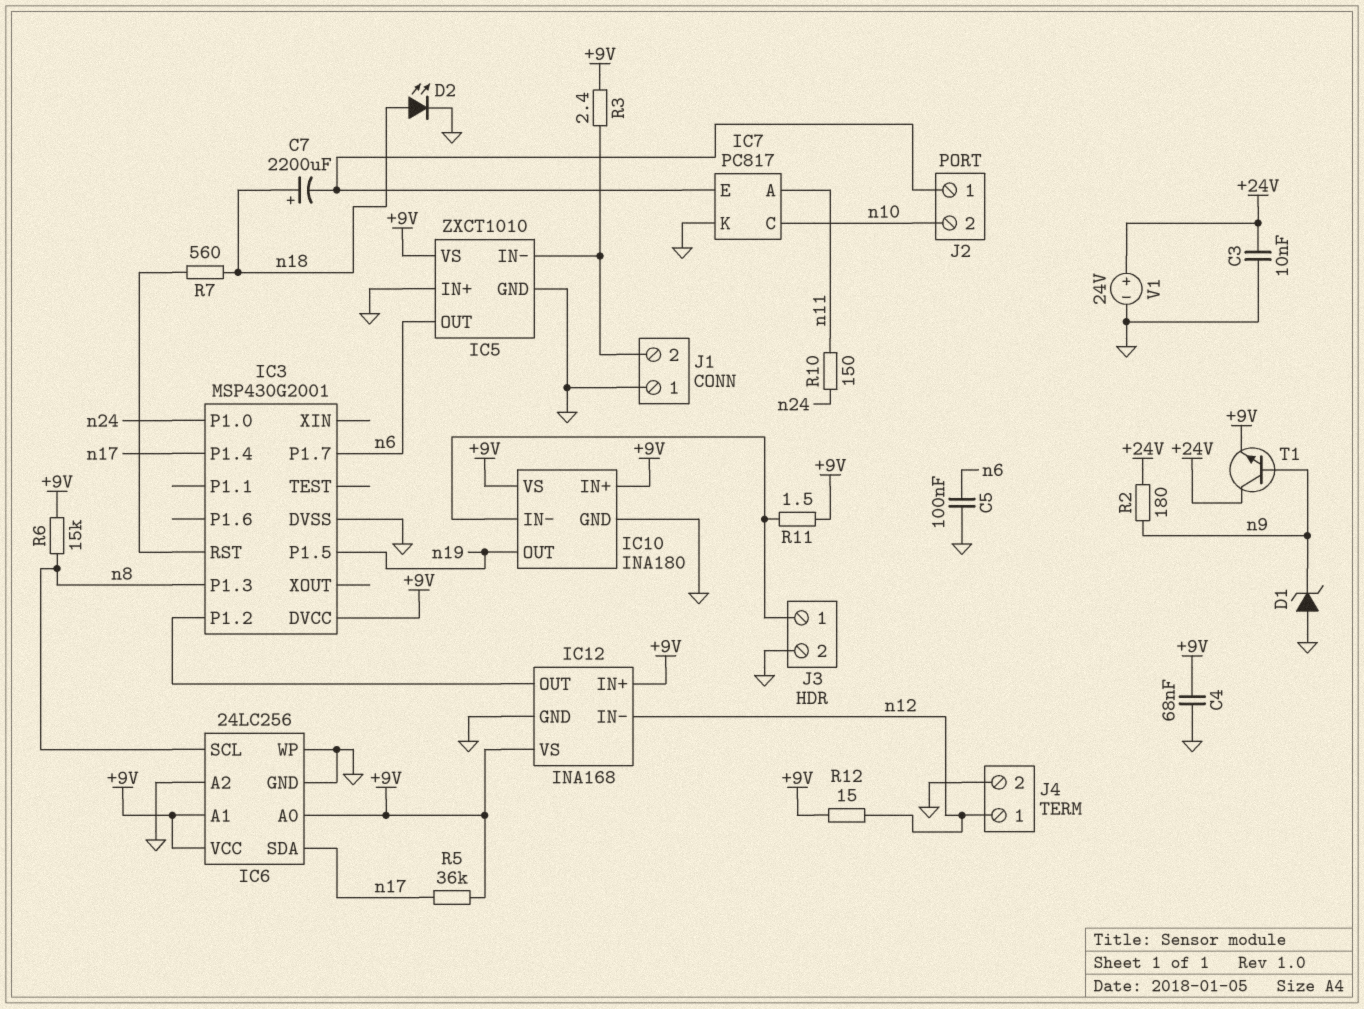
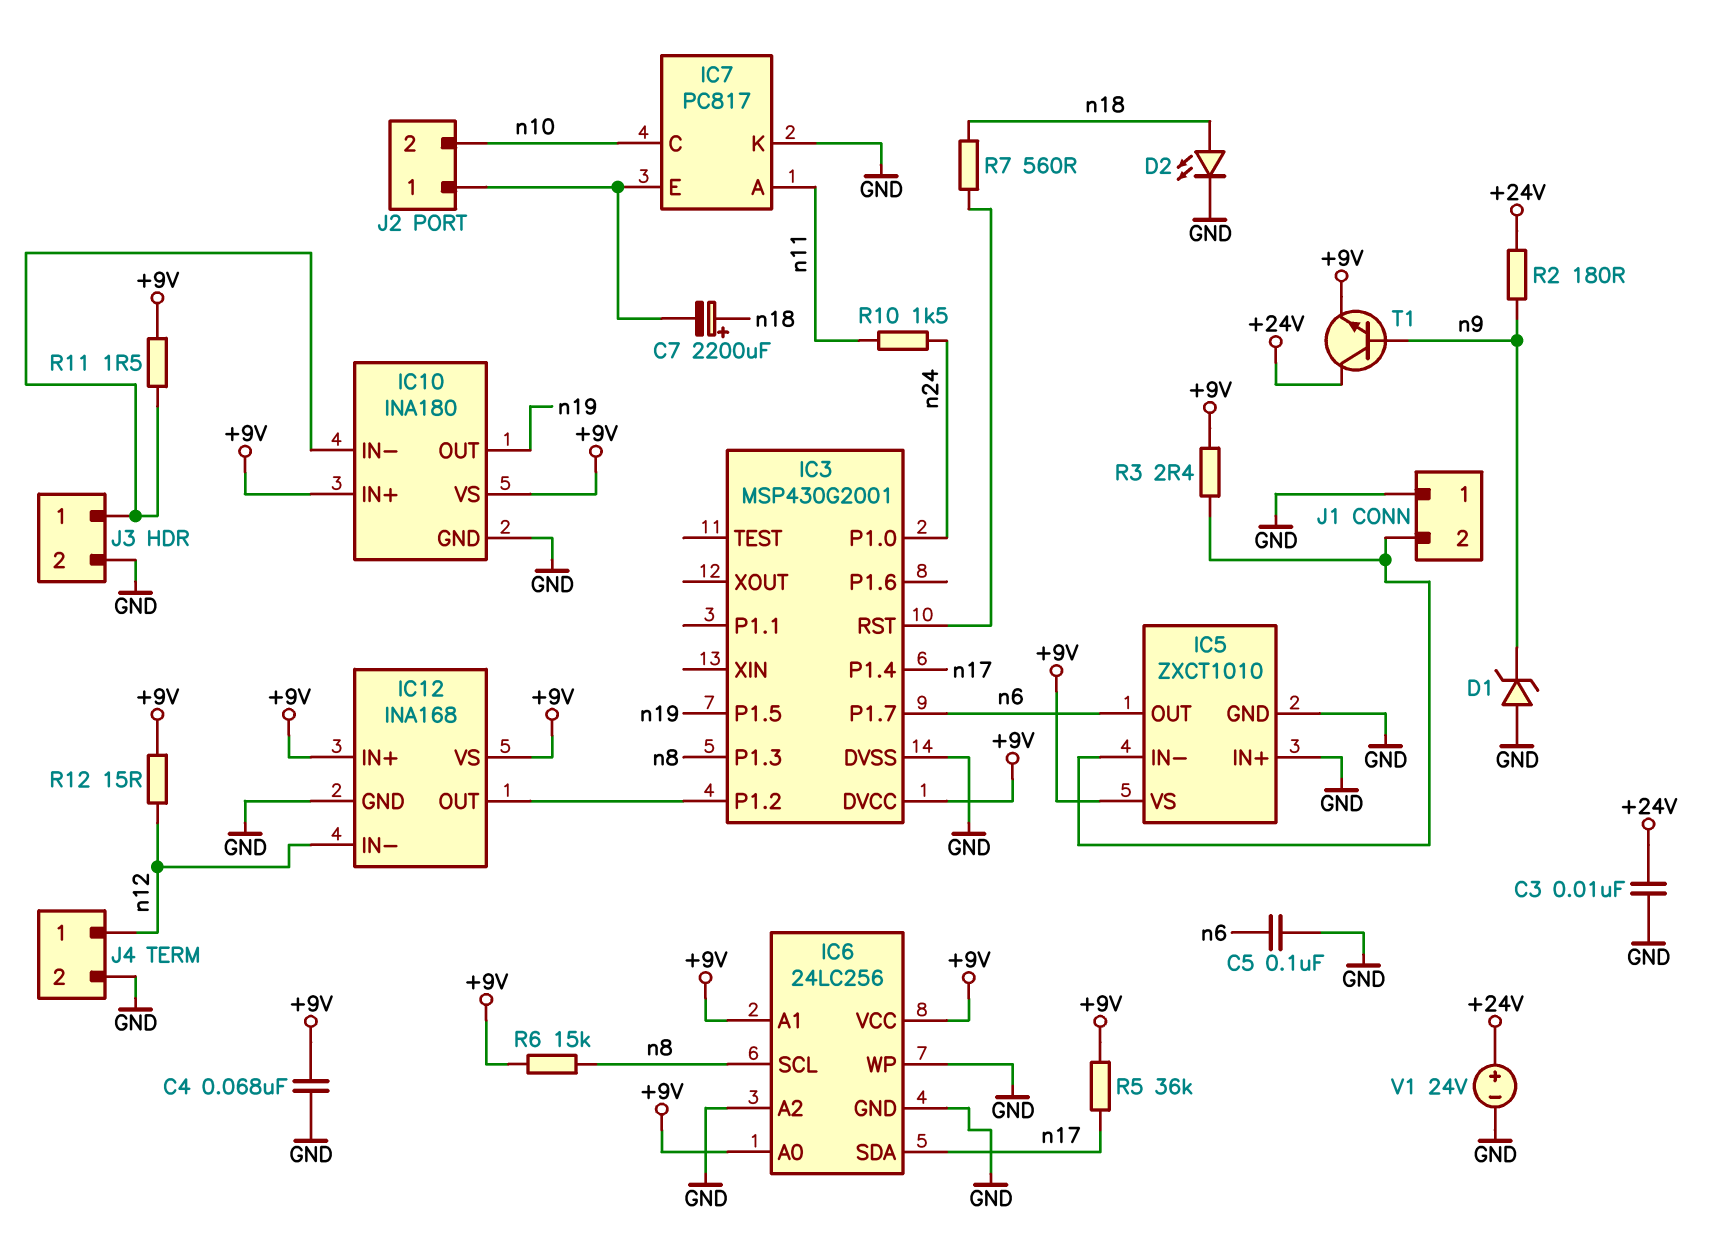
R10: 150 (n11, n24) -> 1.5k (n11, n24)

